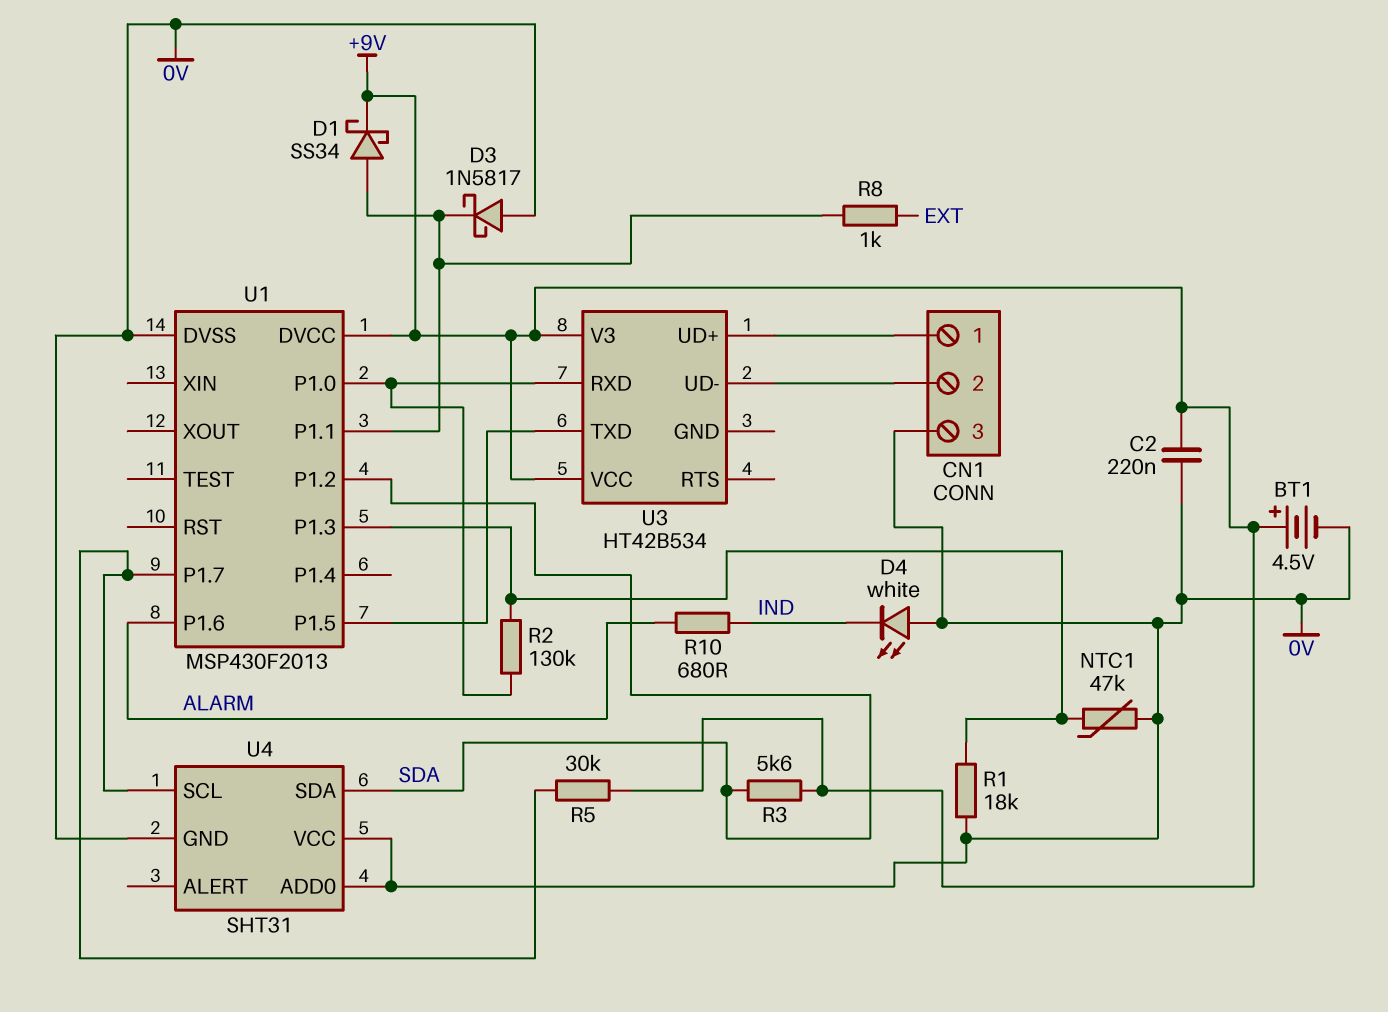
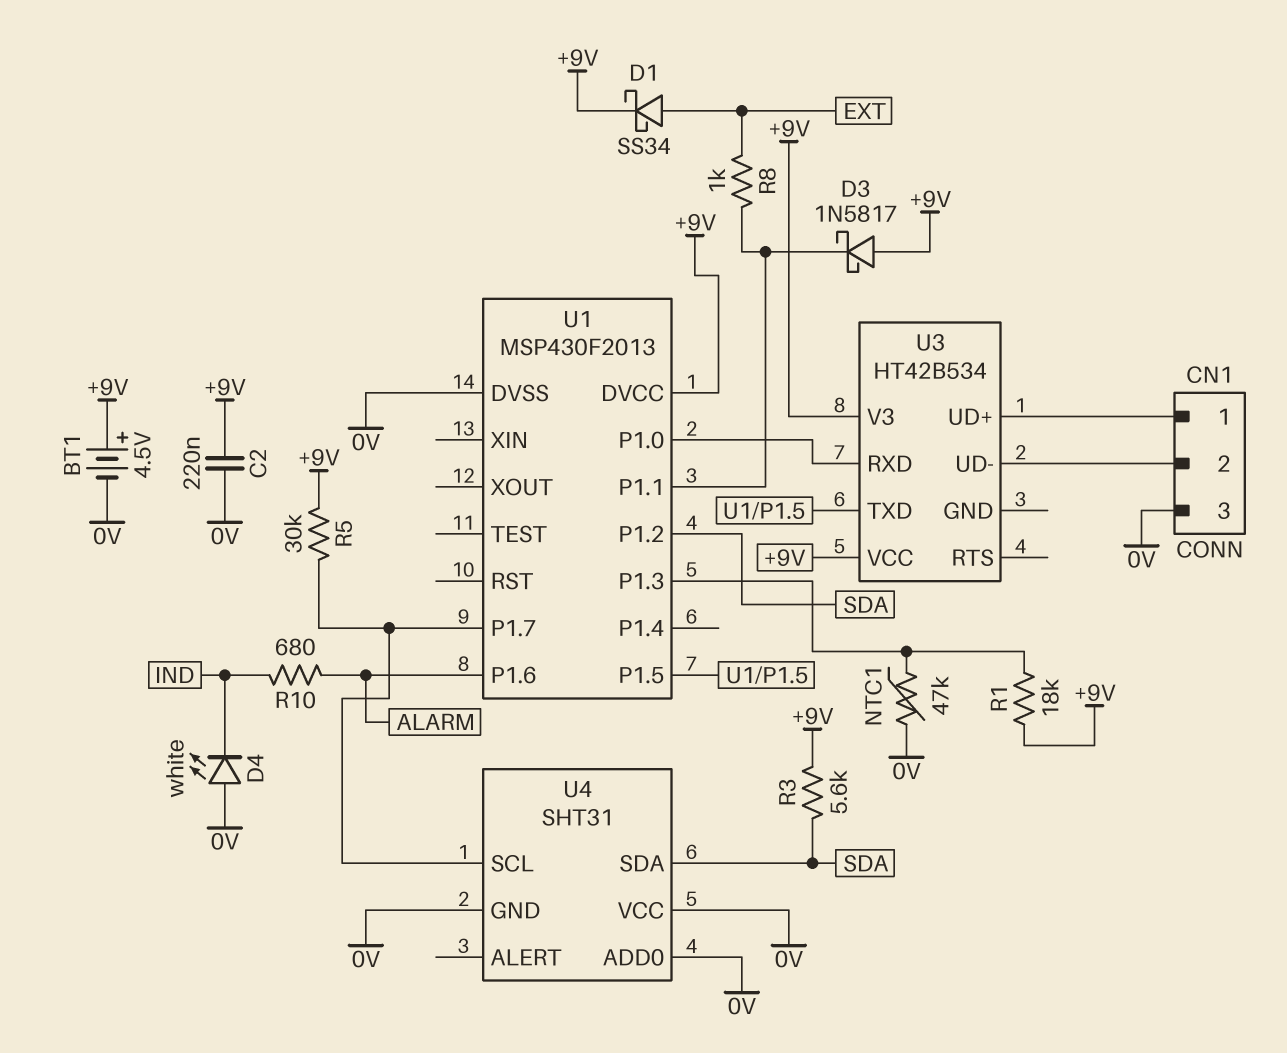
D1: schottky SS34 (A U1/P1.1, K +9V) -> schottky SS34 (A EXT, K +9V)
D3: schottky 1N5817 (A 0V, K U1/P1.1) -> schottky 1N5817 (A +9V, K U1/P1.1)
R1: 18k (0V, U1/P1.3) -> 18k (+9V, U1/P1.3)
R2: 130k (U1/P1.0, U1/P1.3) -> none

